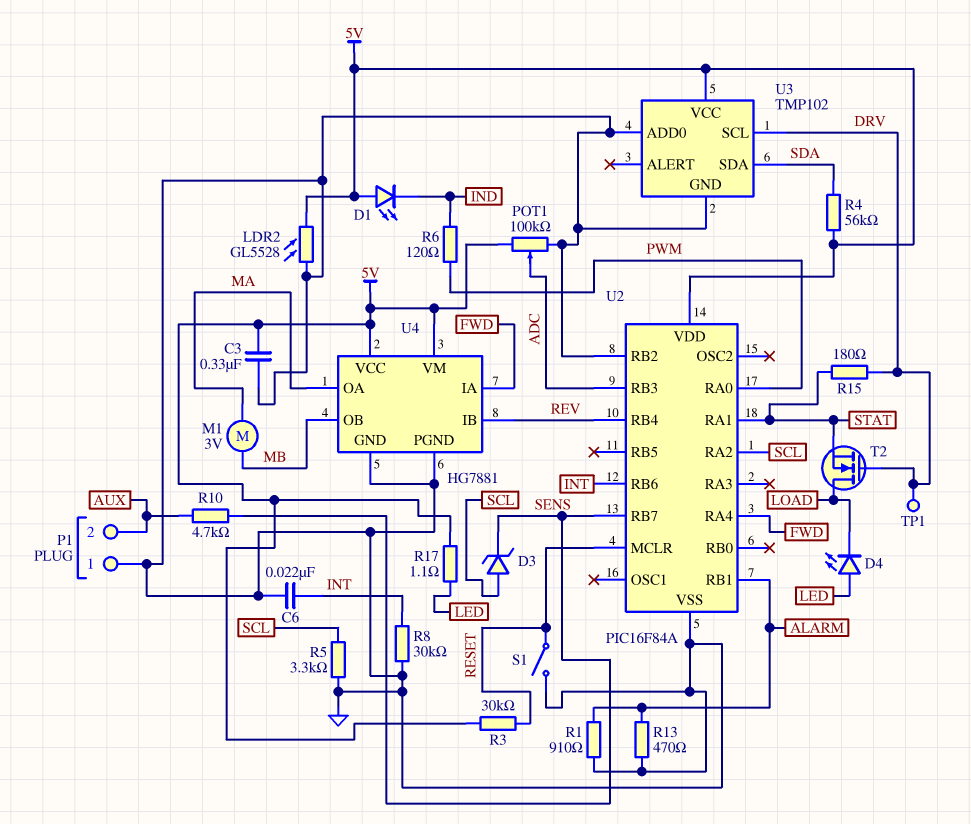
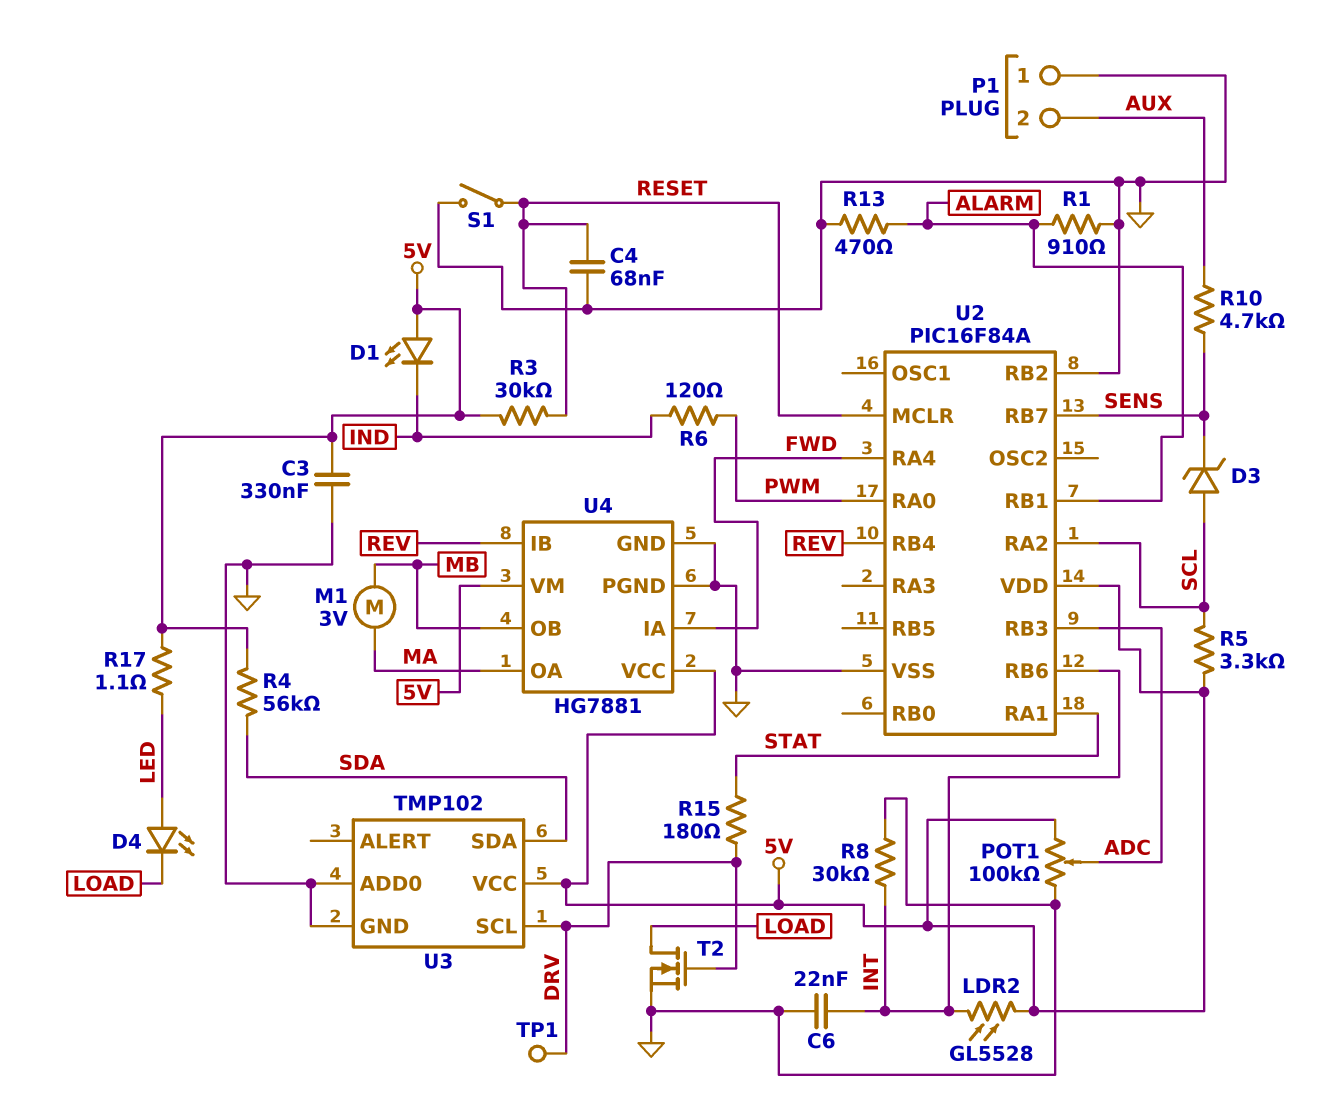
C4: none -> 68nF (GND, RESET)
LDR2: GL5528 (5V, GND) -> GL5528 (5V, INT)
R5: 3.3k (GND, SCL) -> 3.3k (5V, SCL)
T2: NMOS (G DRV, D LOAD, S STAT) -> NMOS (G DRV, D LOAD, S GND)

